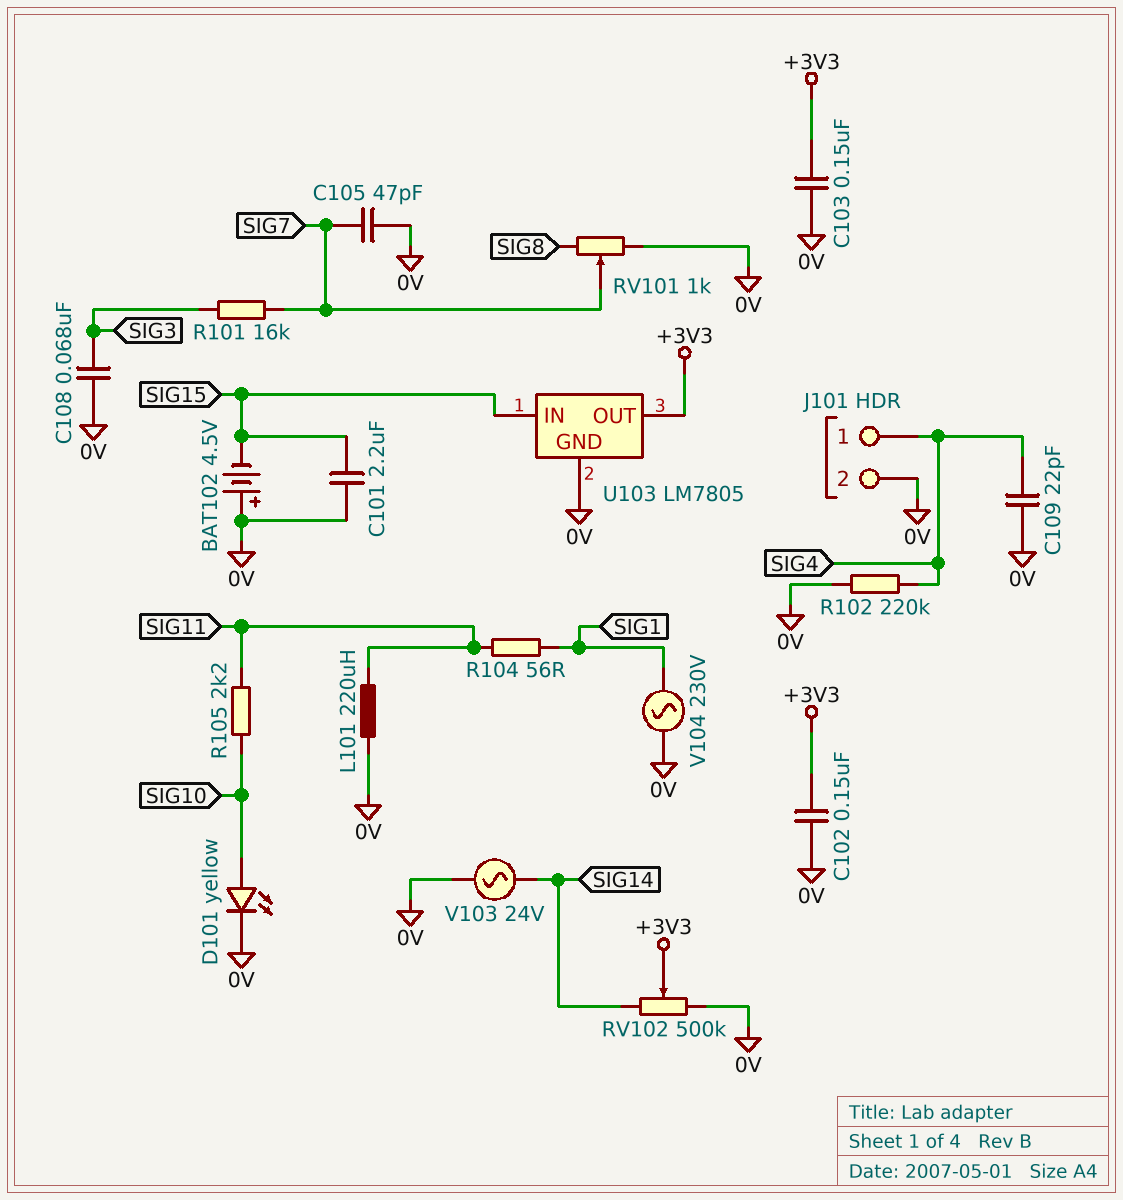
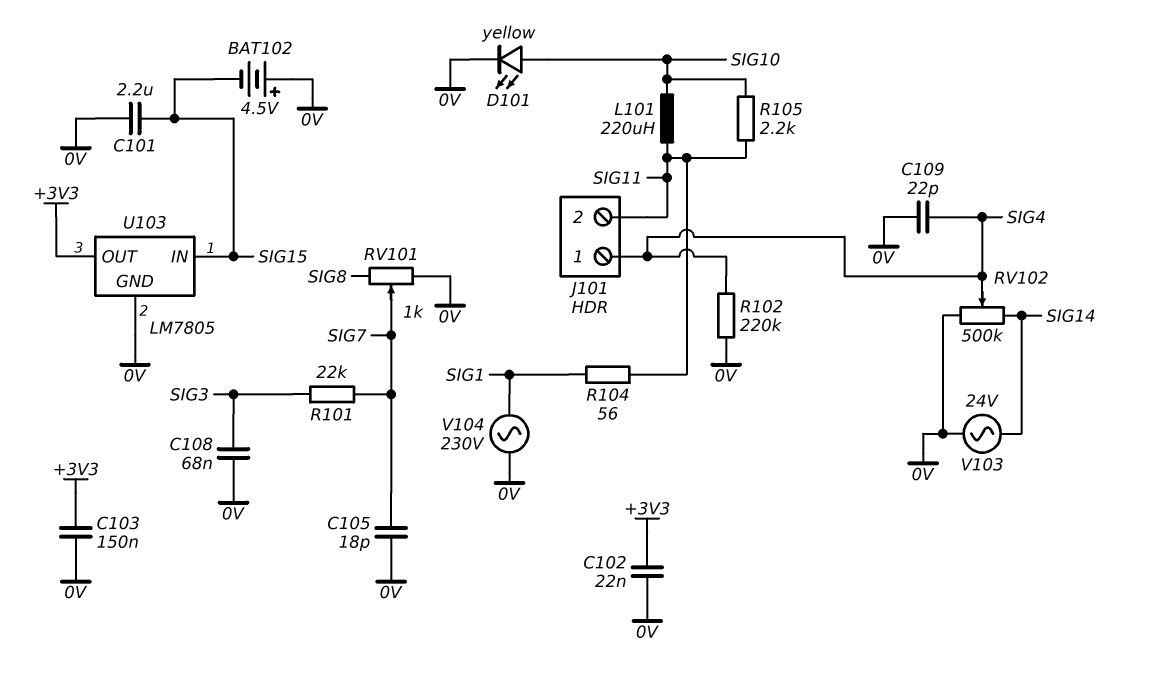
C102: 150nF (+3V3, 0V) -> 22nF (+3V3, 0V)
C105: 47pF (0V, SIG7) -> 18pF (0V, SIG7)
J101 pin 2: 0V -> SIG11
L101: 220uH (0V, SIG11) -> 220uH (SIG10, SIG11)
R101: 16k (SIG3, SIG7) -> 22k (SIG3, SIG7)
RV102: 500k (0V, SIG14, wiper +3V3) -> 500k (0V, SIG14, wiper SIG4)

